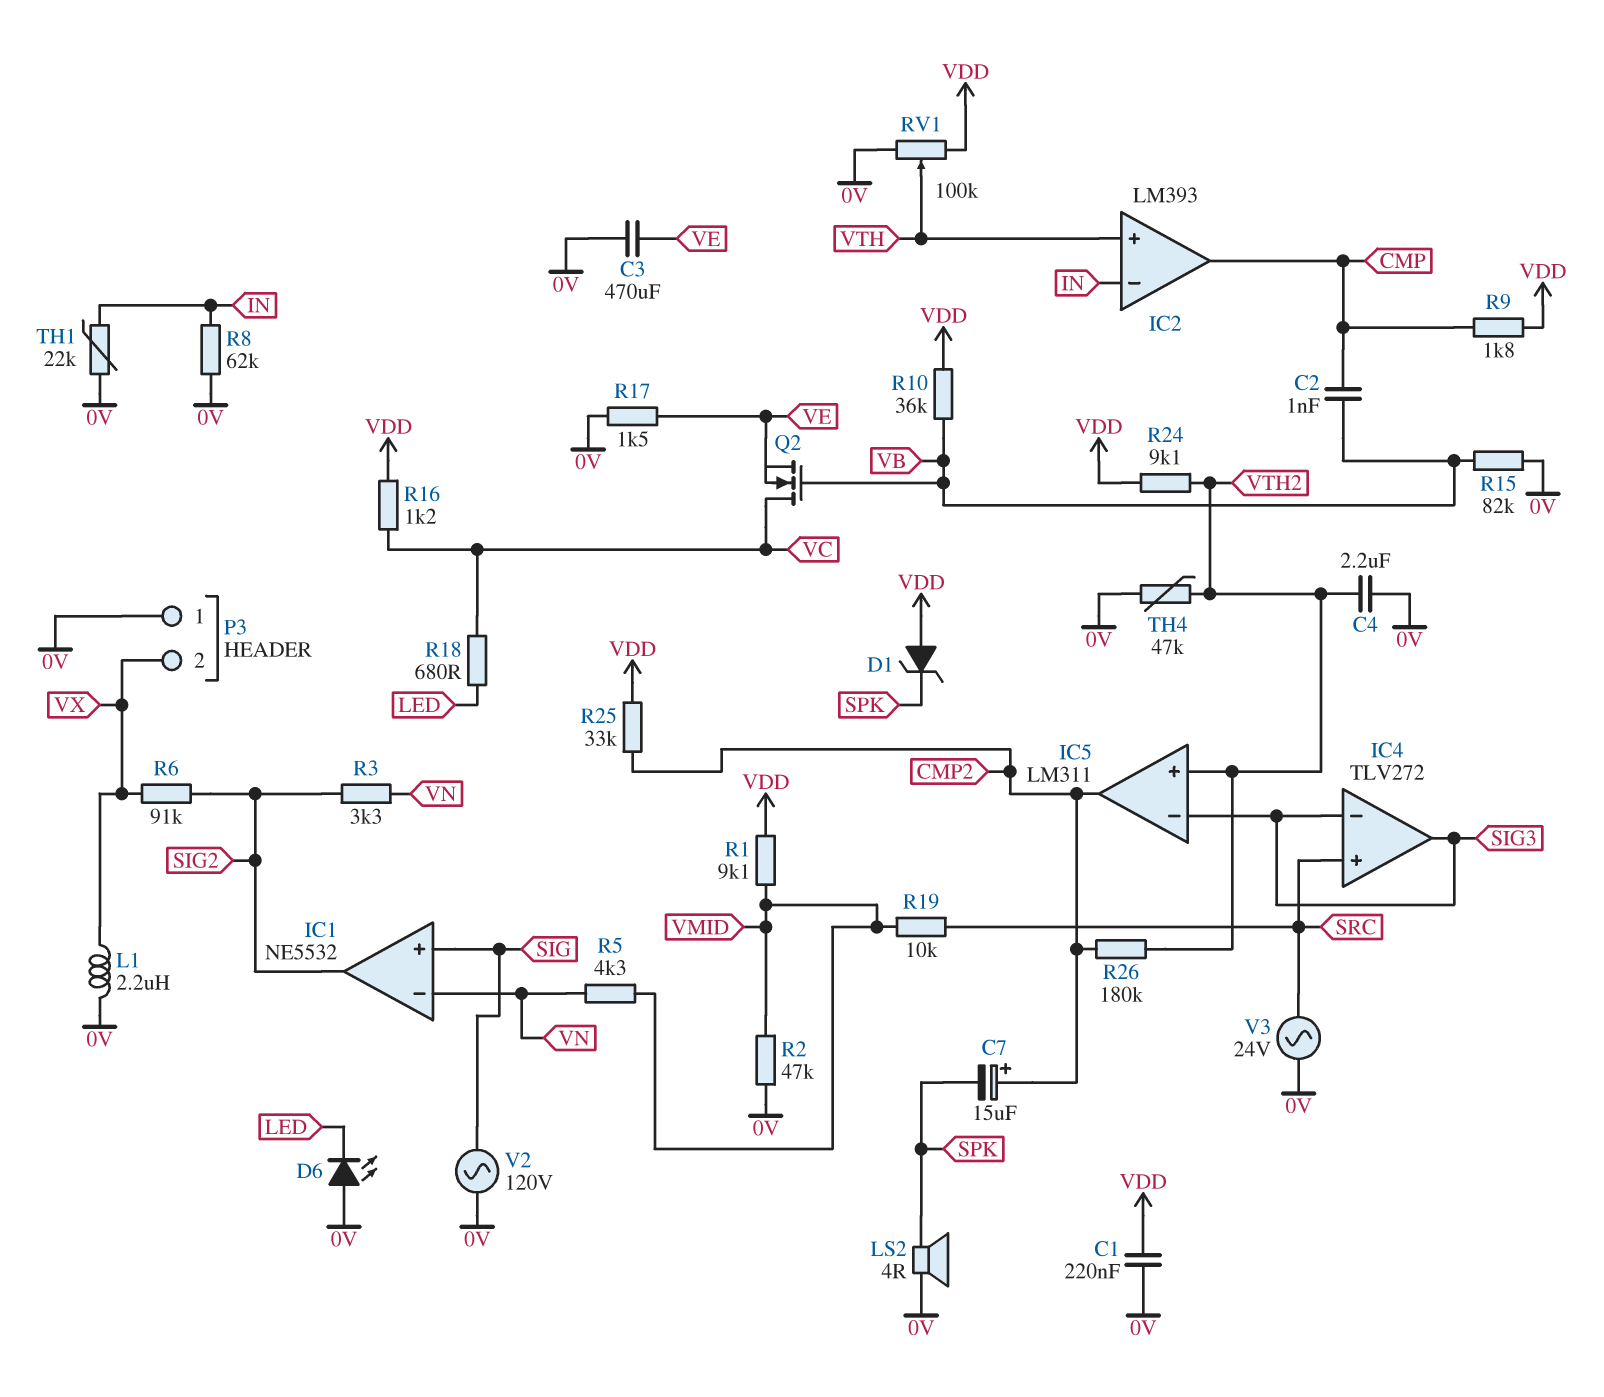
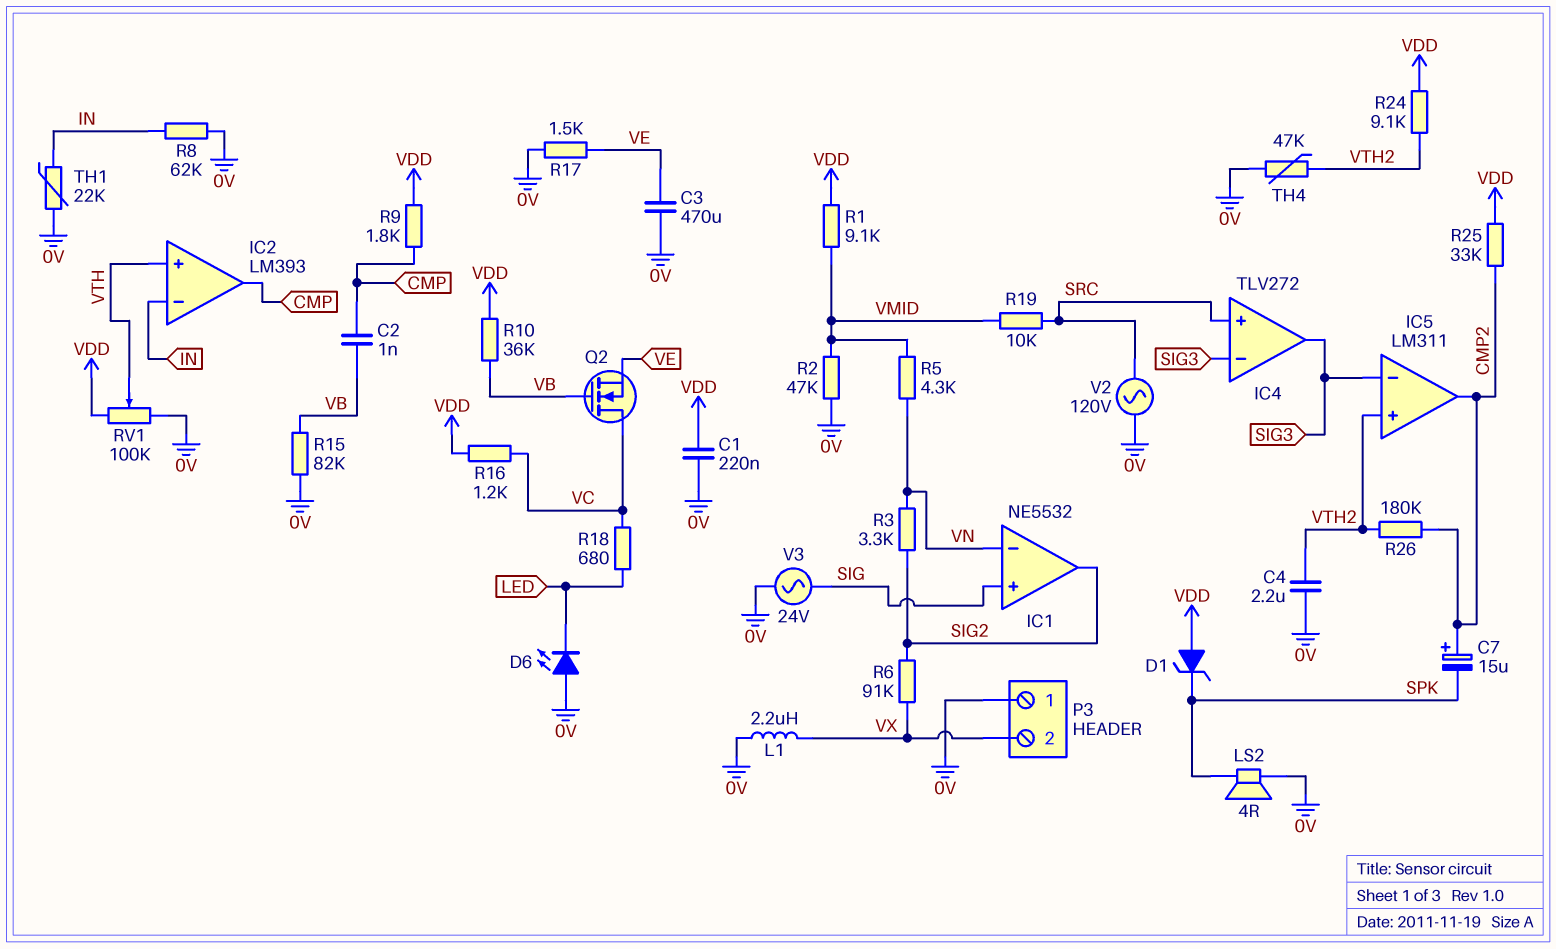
V2: AC 120V (0V, SIG) -> AC 120V (0V, SRC)
V3: AC 24V (0V, SRC) -> AC 24V (0V, SIG)

